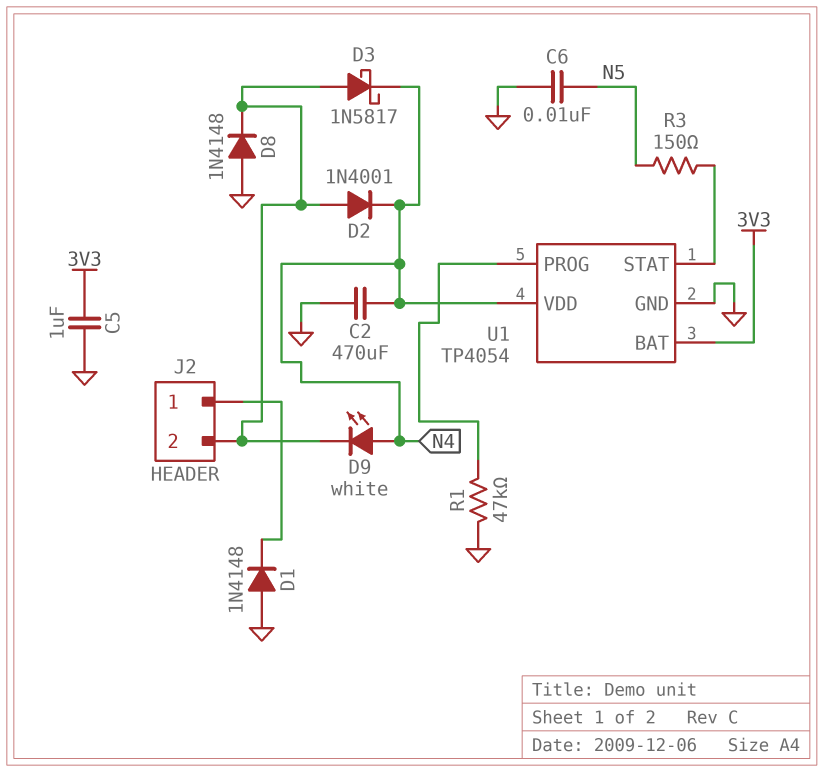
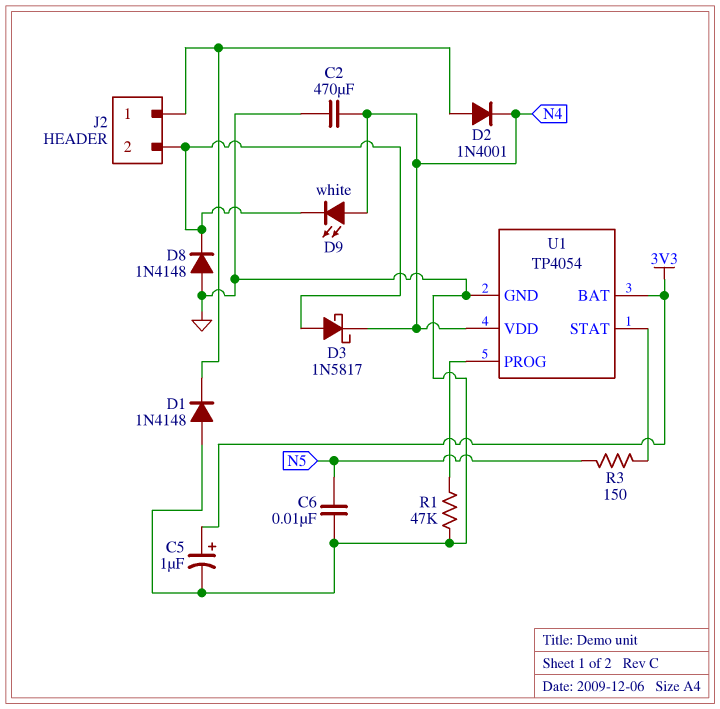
C5: 1uF (3V3, GND) -> 1uF (plus 3V3, minus GND)
D2: diode 1N4001 (A J2/2, K N4) -> diode 1N4001 (A J2/1, K N4)

